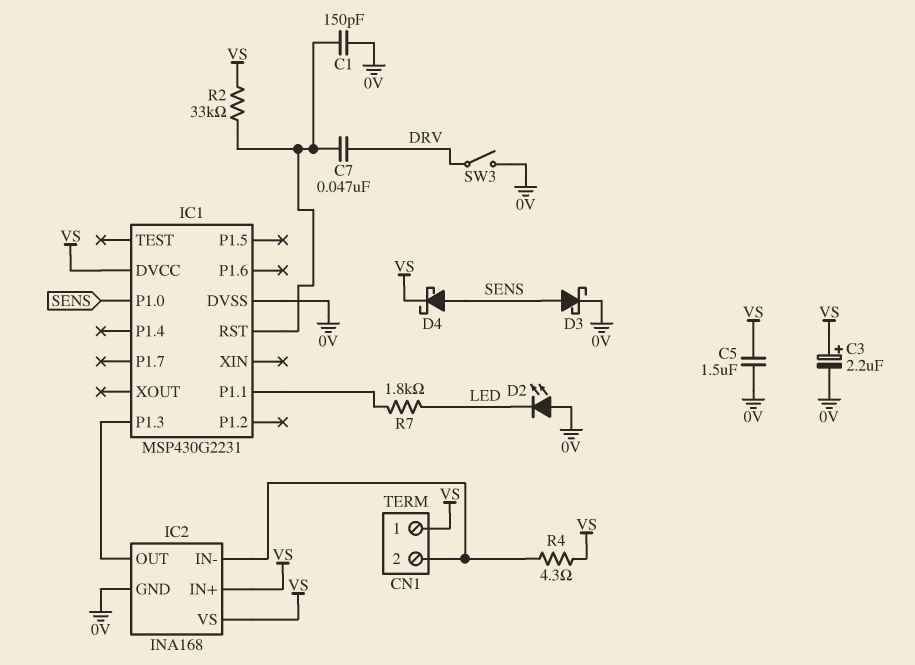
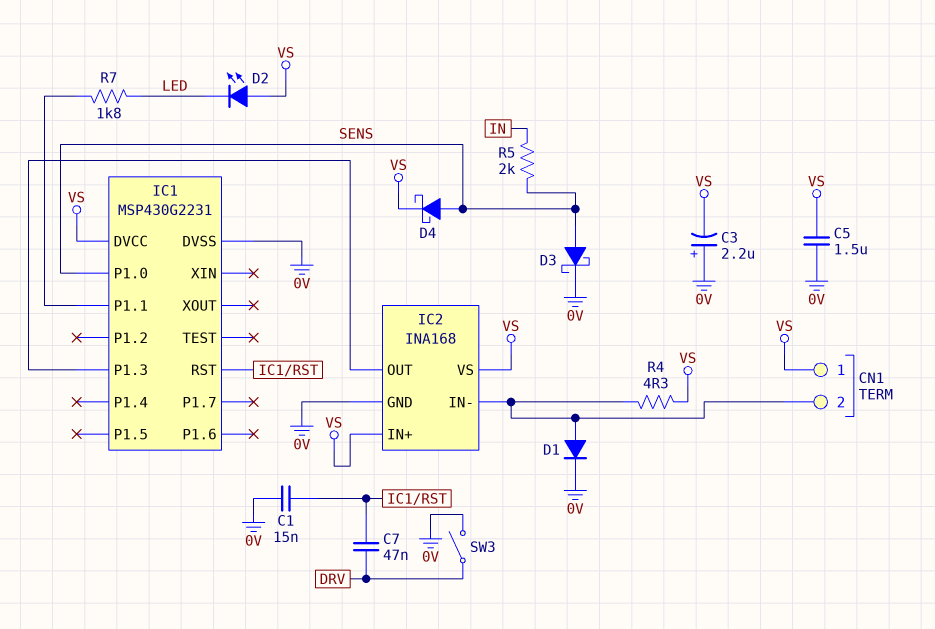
C1: 150pF (0V, IC1/RST) -> 15nF (0V, IC1/RST)
C3: 2.2uF (plus VS, minus 0V) -> 2.2uF (plus 0V, minus VS)
D1: none -> diode (A CN1/2, K 0V)
D2: LED (A 0V, K LED) -> LED (A VS, K LED)
R2: 33k (IC1/RST, VS) -> none
R5: none -> 2k (IN, SENS)

